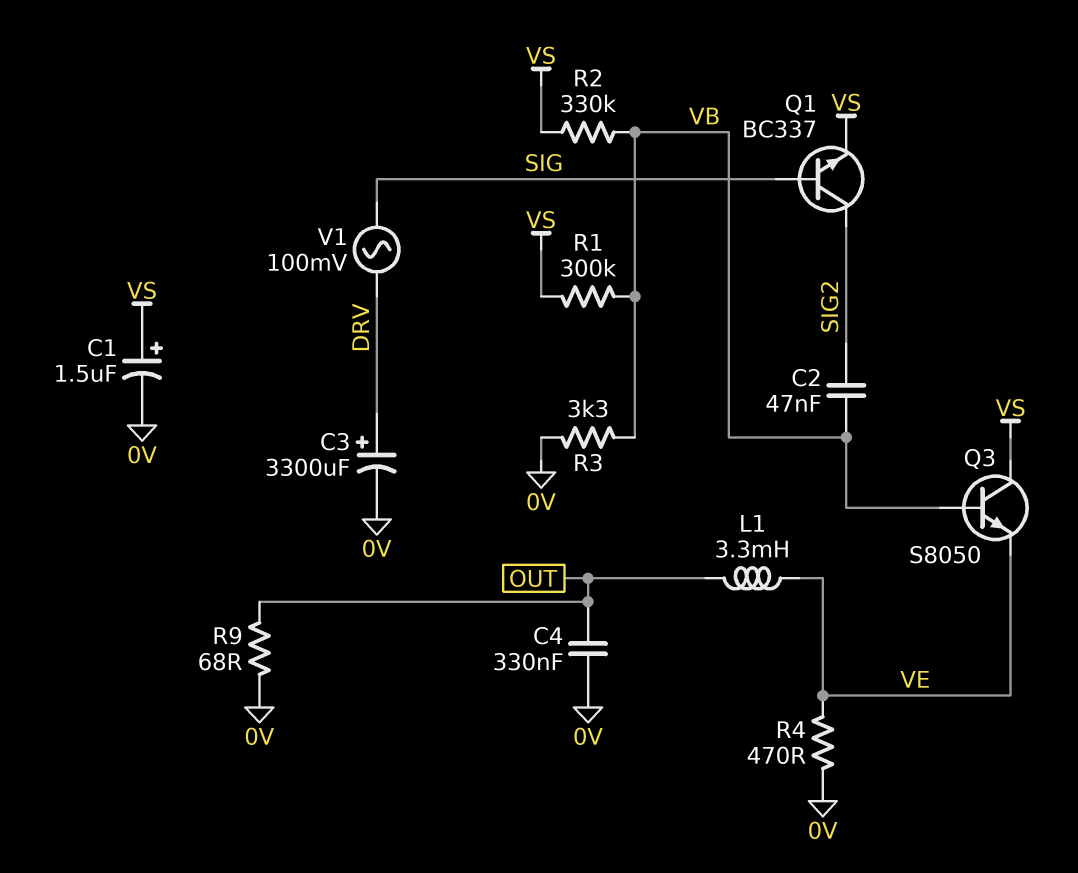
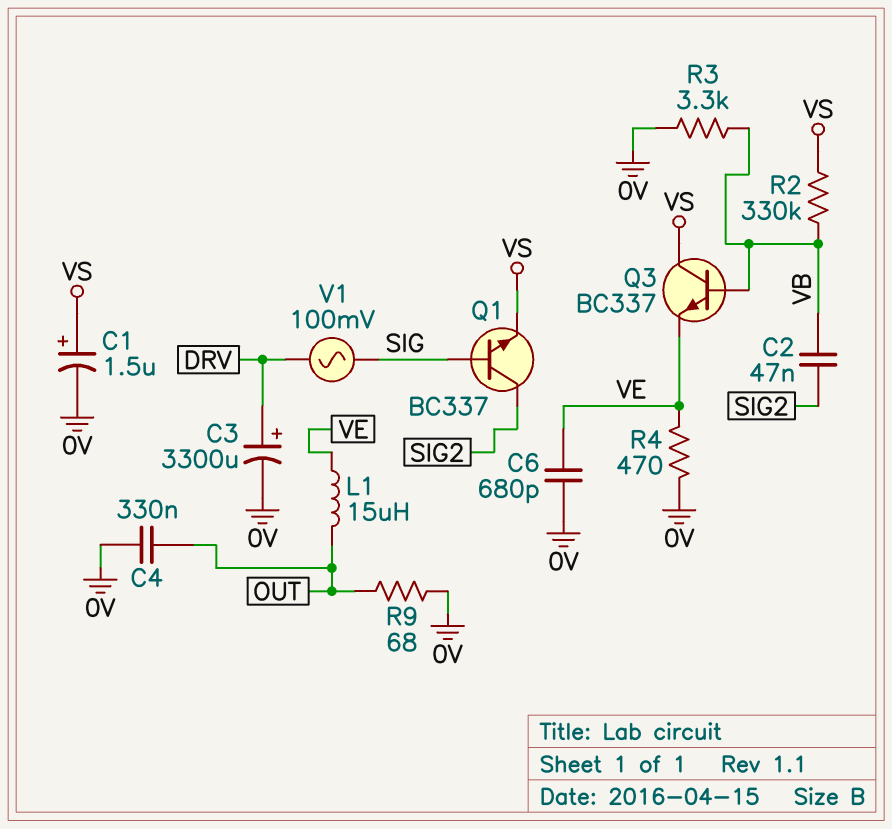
C6: none -> 680pF (0V, VE)
L1: 3.3mH (OUT, VE) -> 15uH (OUT, VE)
Q3: NPN S8050 (B VB, C VS, E VE) -> NPN BC337 (B VB, C VS, E VE)
R1: 300k (VB, VS) -> none

